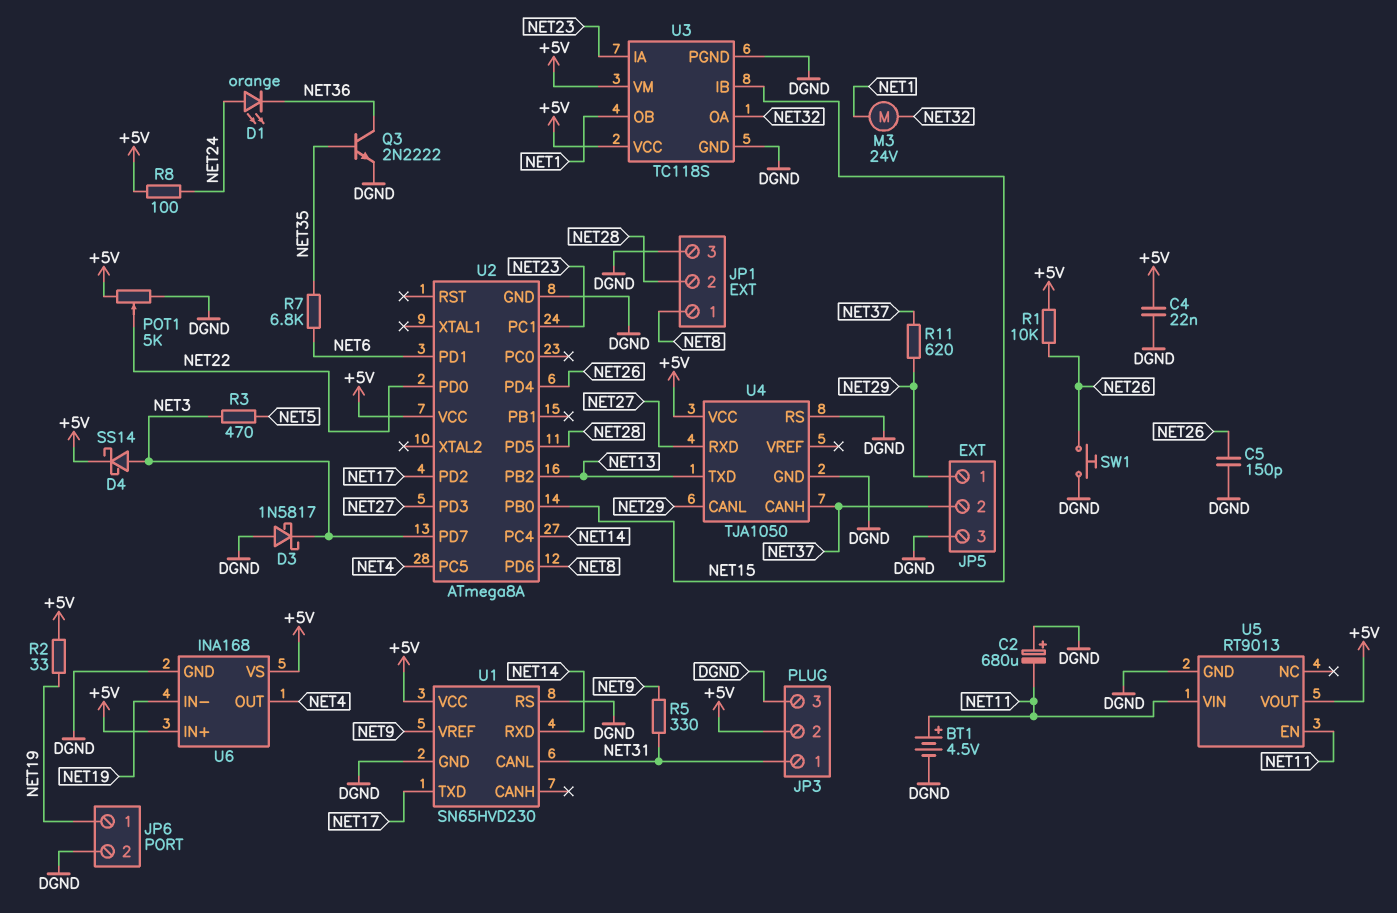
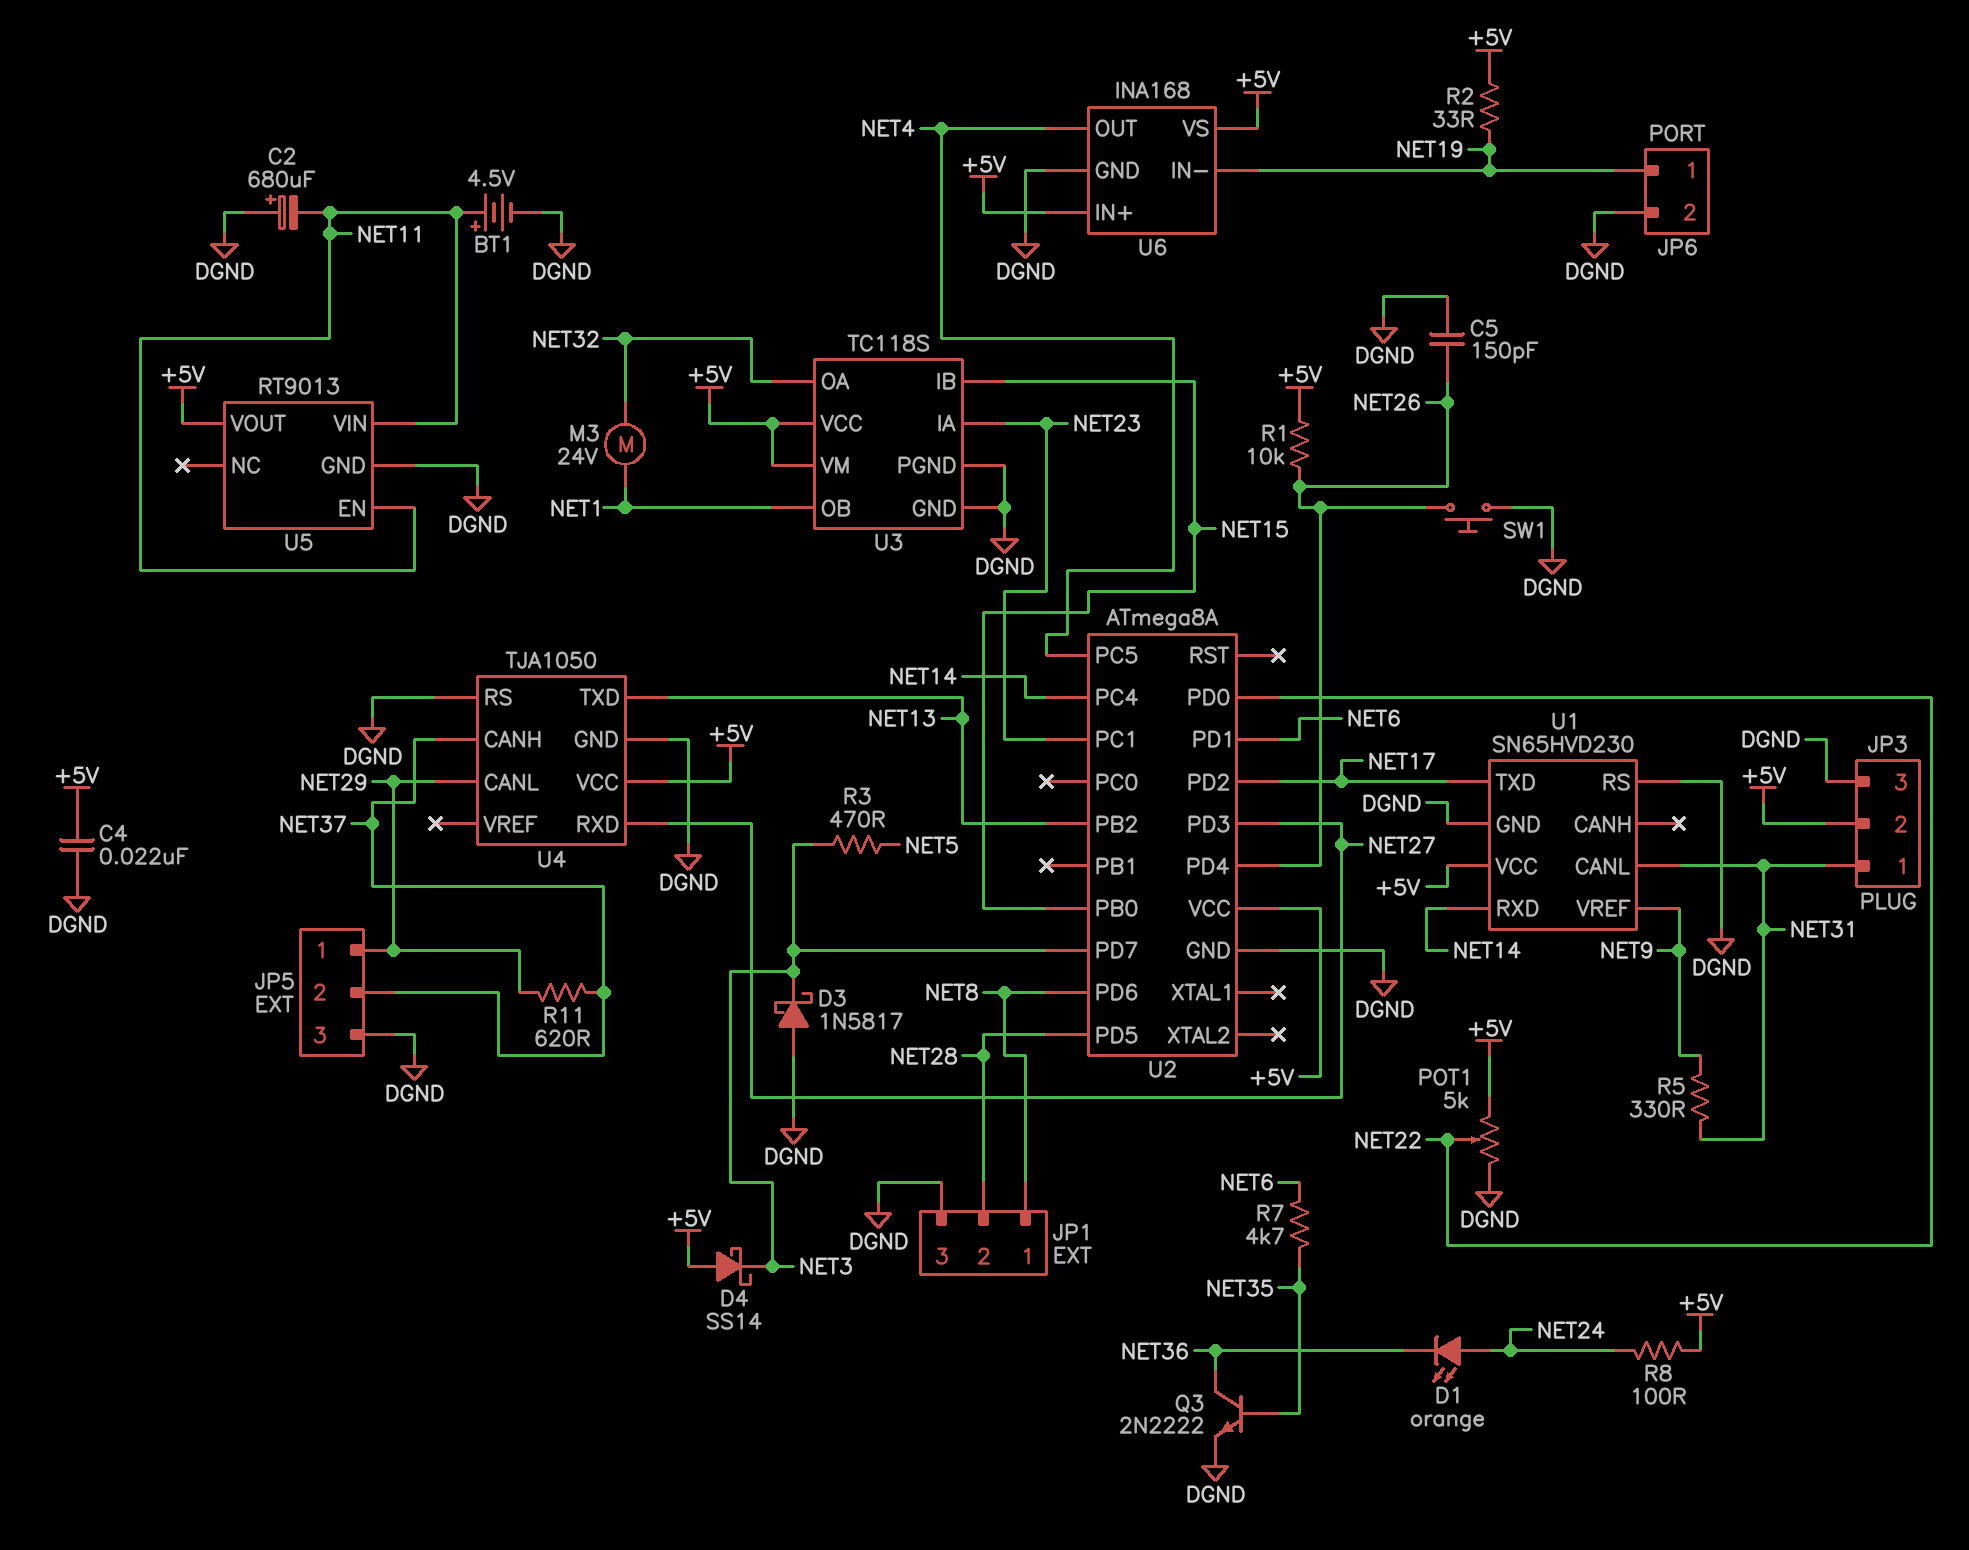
D4: schottky SS14 (A NET3, K +5V) -> schottky SS14 (A +5V, K NET3)
R7: 6.8k (NET6, NET35) -> 4.7k (NET6, NET35)

